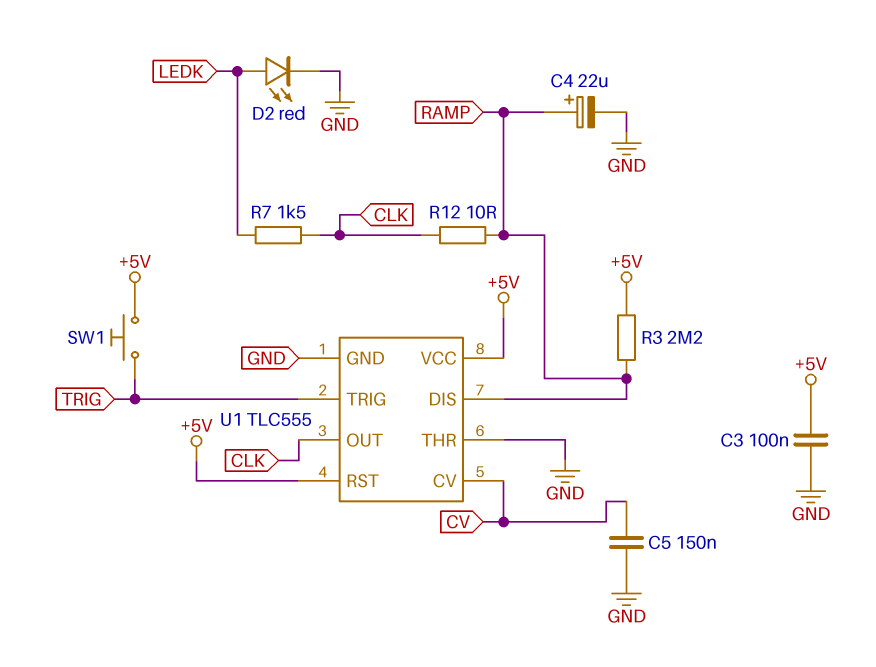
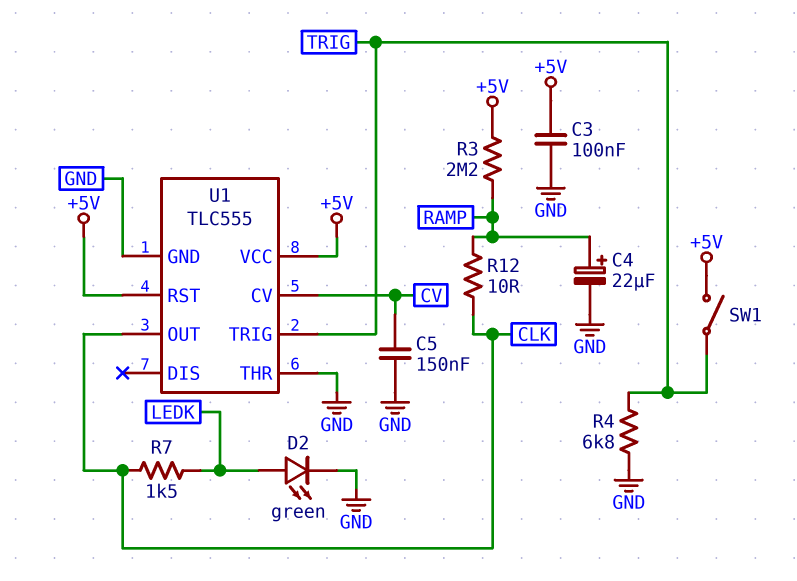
D2: LED red (A LEDK, K GND) -> LED green (A LEDK, K GND)
R4: none -> 6.8k (GND, TRIG)
SW1: button (+5V, TRIG) -> switch (+5V, TRIG)
U1 pin DIS: RAMP -> none

